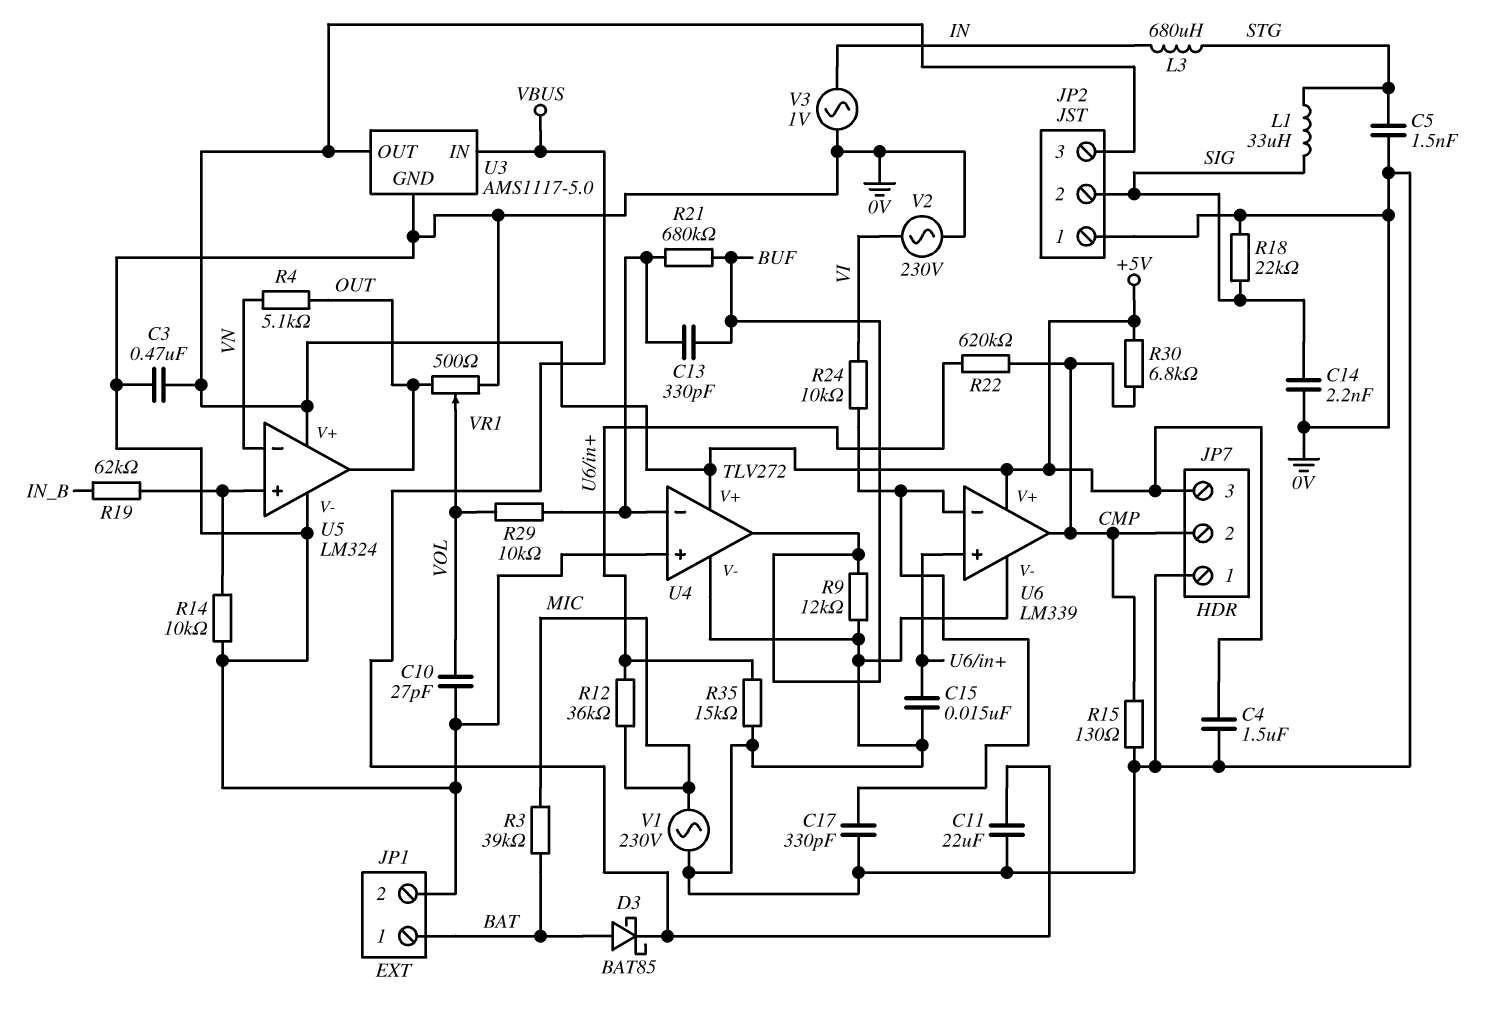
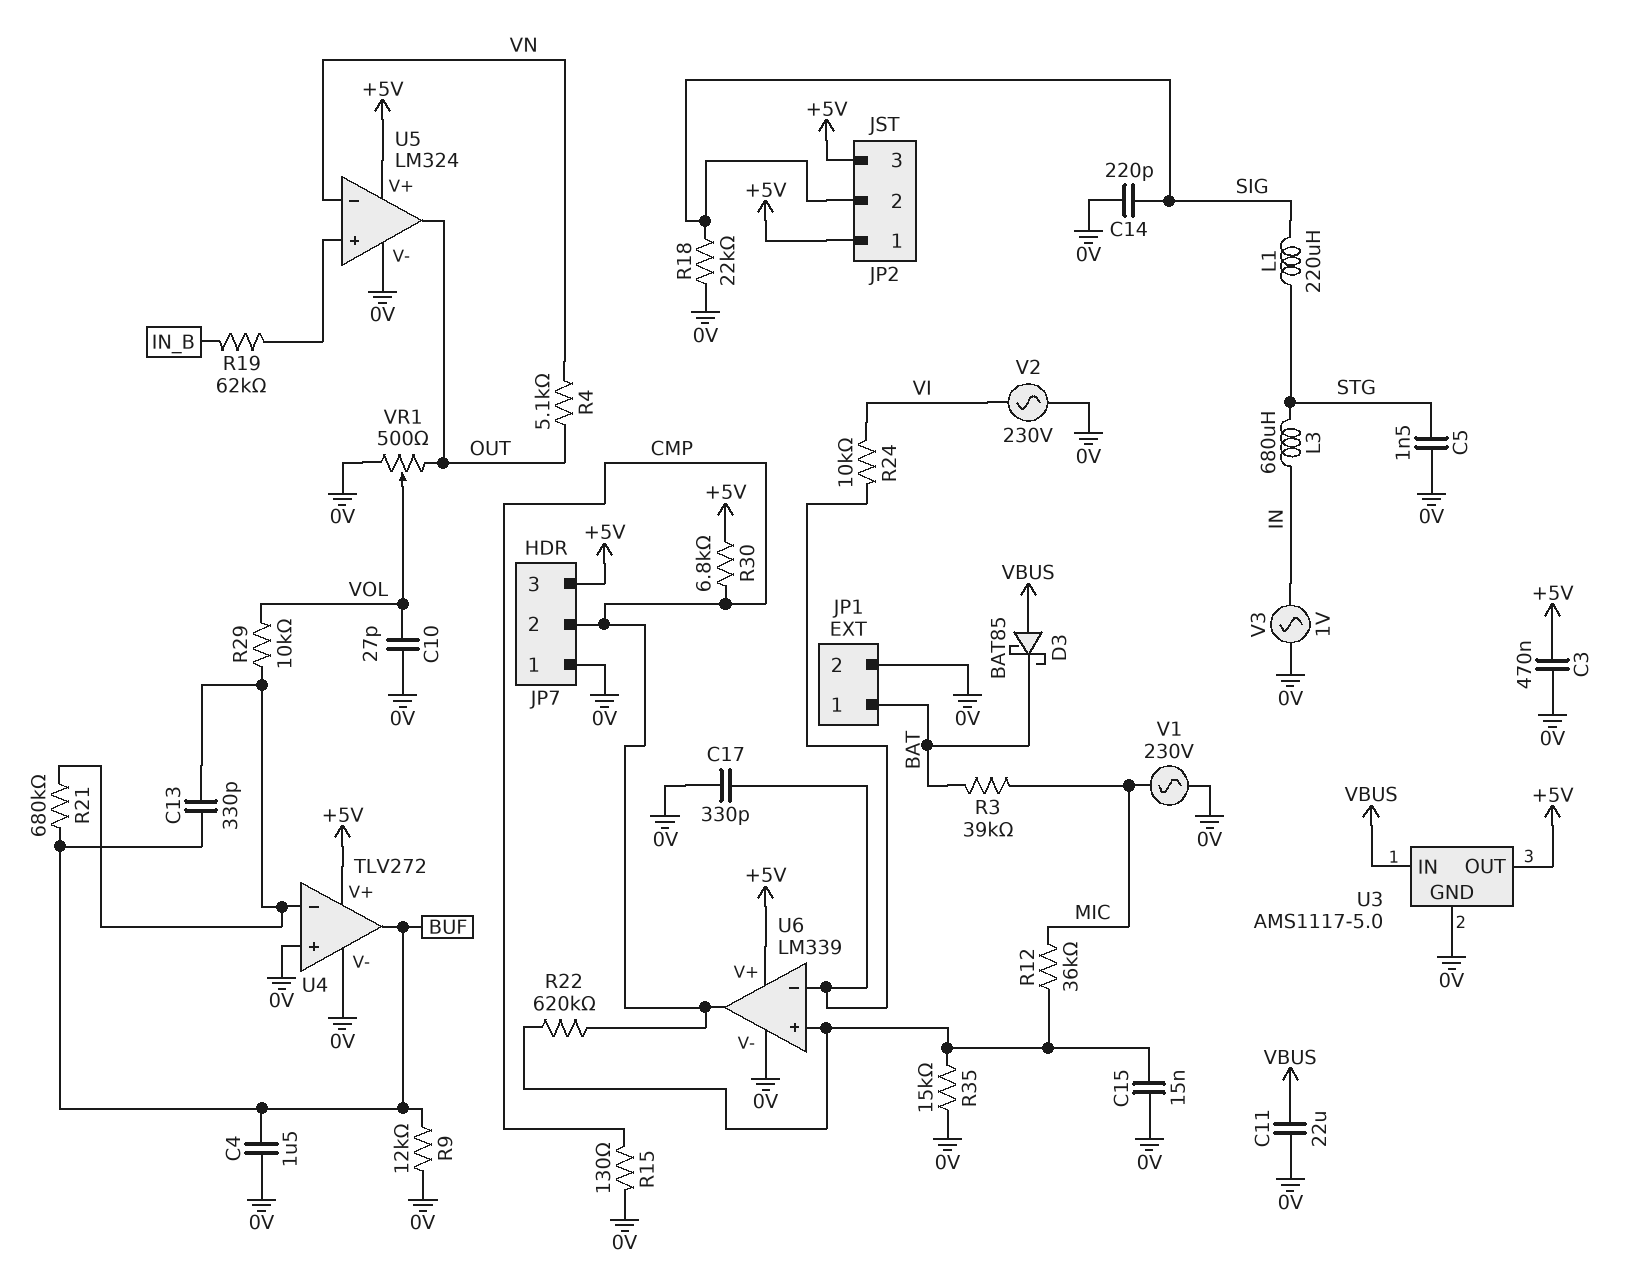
C4: 1.5uF (+5V, 0V) -> 1.5uF (0V, BUF)
C14: 2.2nF (0V, SIG) -> 220pF (0V, SIG)
D3: schottky BAT85 (A BAT, K VBUS) -> schottky BAT85 (A VBUS, K BAT)
JP2 pin 1: 0V -> +5V
L1: 33uH (SIG, STG) -> 220uH (SIG, STG)
R14: 10k (0V, U5/in+) -> none

